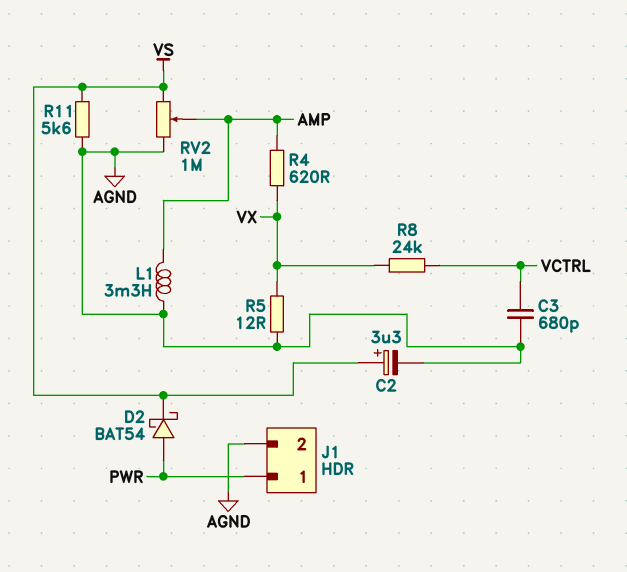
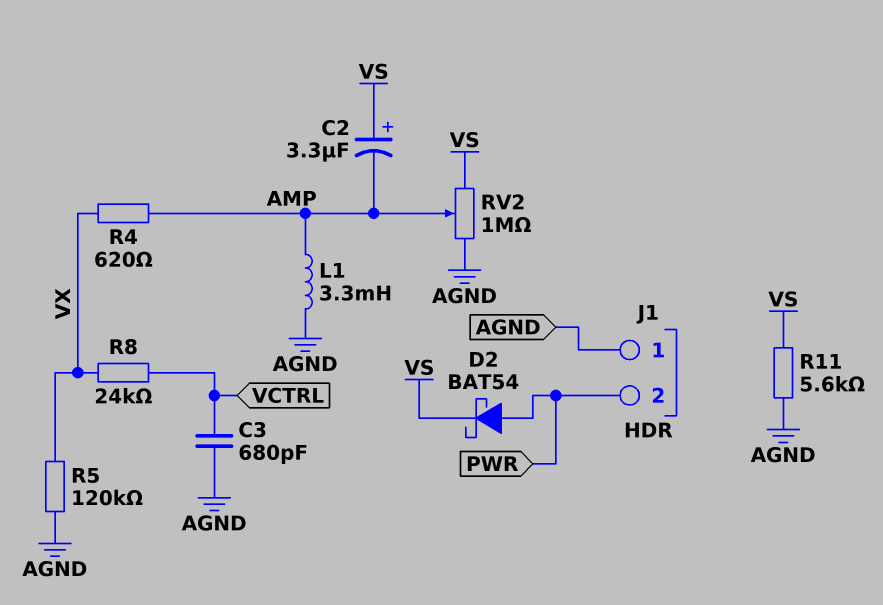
C2: 3.3uF (plus VS, minus AGND) -> 3.3uF (plus VS, minus AMP)
J1 pin 1: PWR -> AGND
J1 pin 2: AGND -> PWR
R5: 12 (AGND, VX) -> 120k (AGND, VX)

